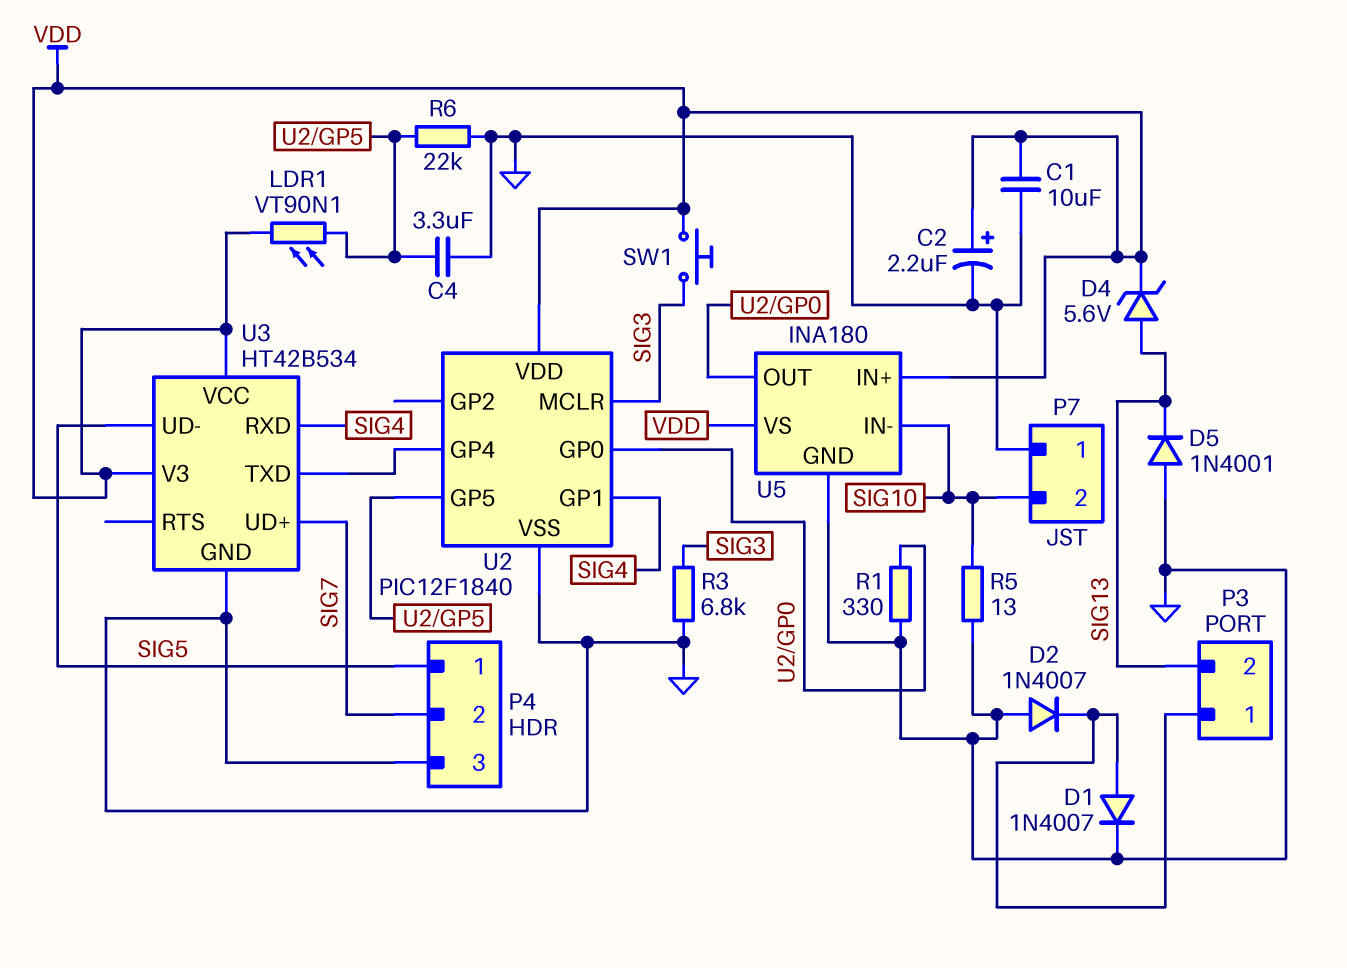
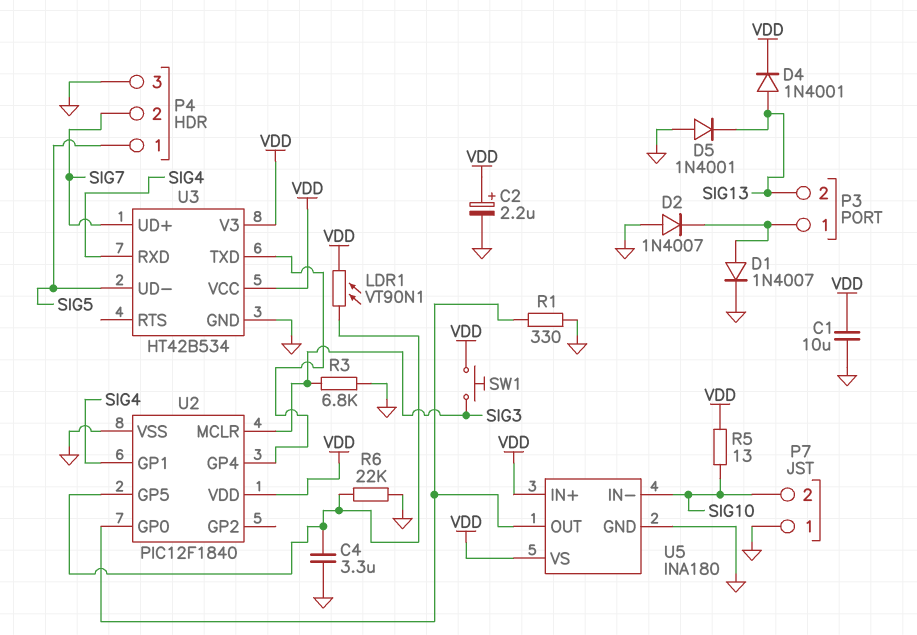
D4: zener 5.6V (A SIG13, K VDD) -> diode 1N4001 (A SIG13, K VDD)
R5: 13 (GND, SIG10) -> 13 (SIG10, VDD)

